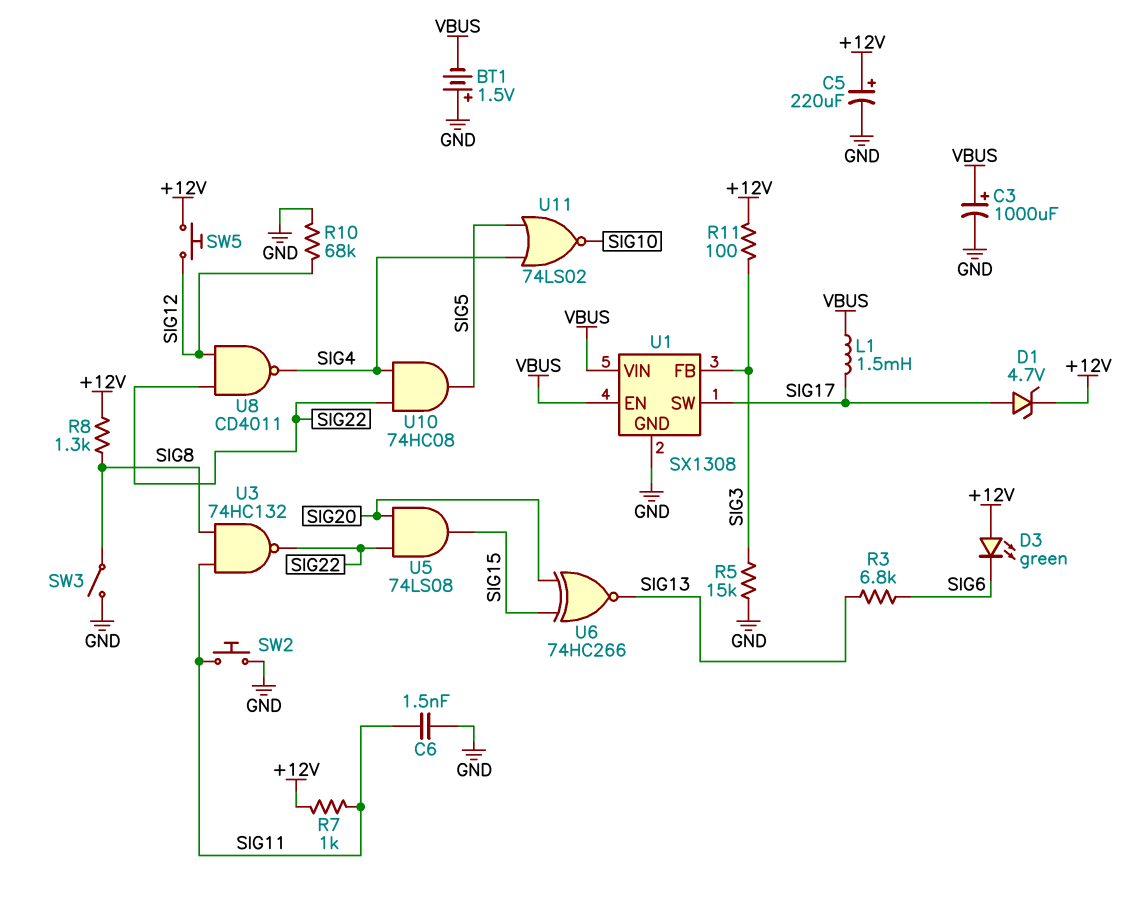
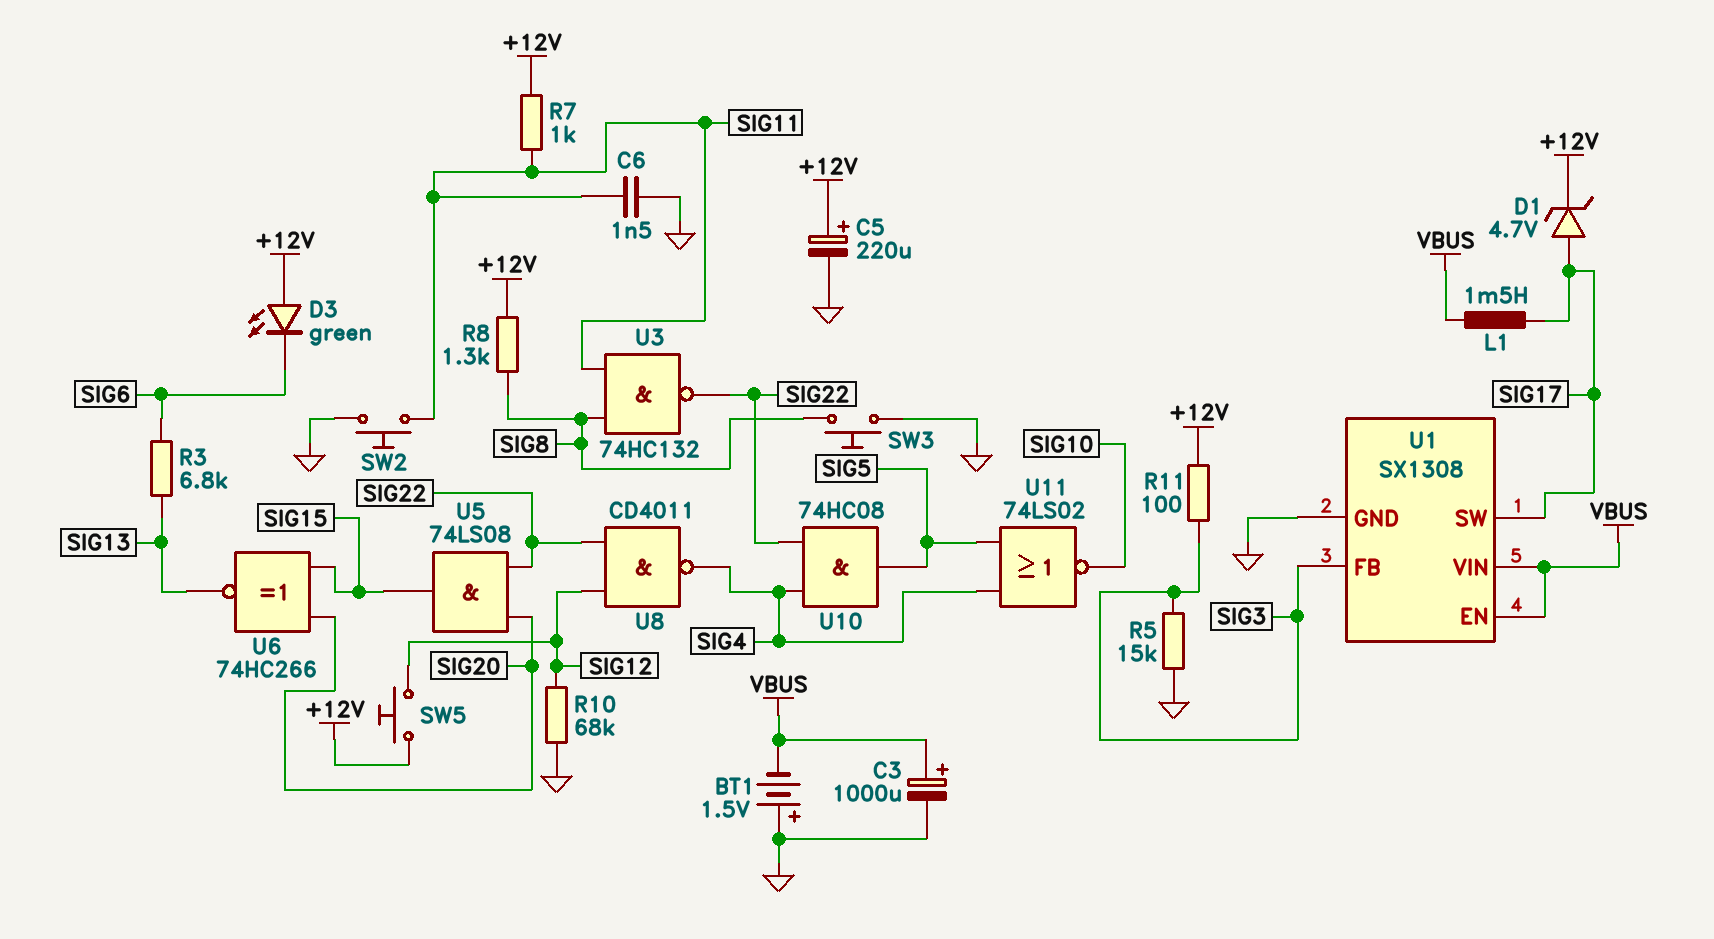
SW3: switch (GND, SIG8) -> button (GND, SIG8)

